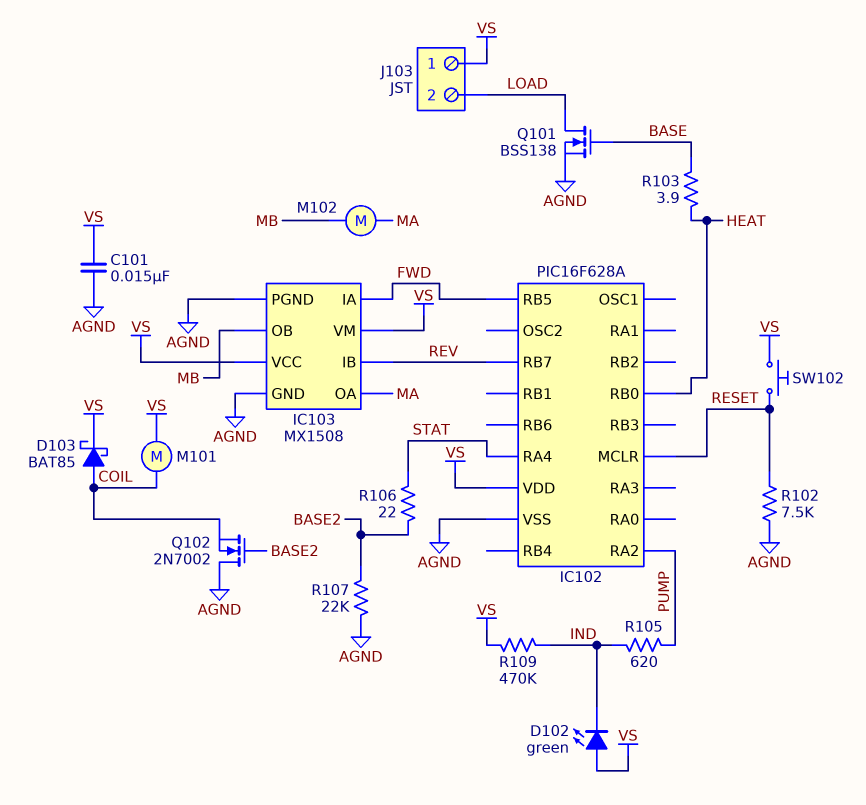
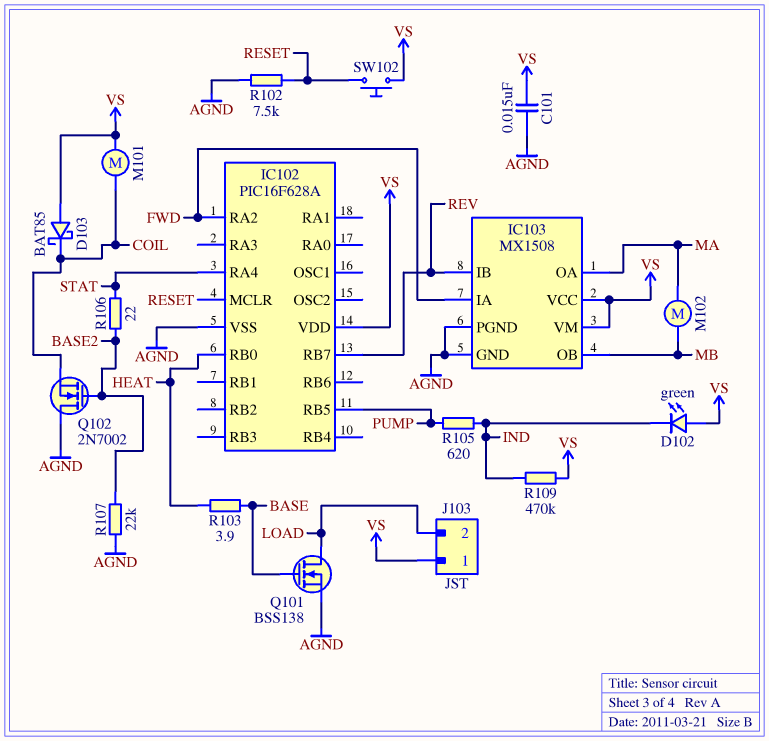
D103: schottky BAT85 (A COIL, K VS) -> schottky BAT85 (A VS, K COIL)
IC102 pin RA2: PUMP -> FWD
IC102 pin RB5: FWD -> PUMP

